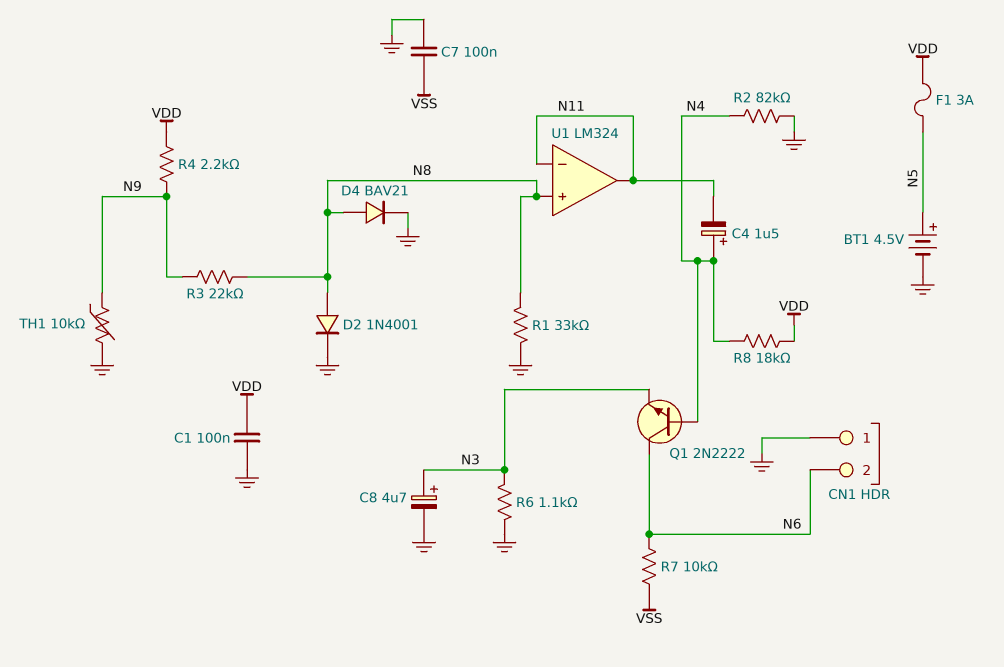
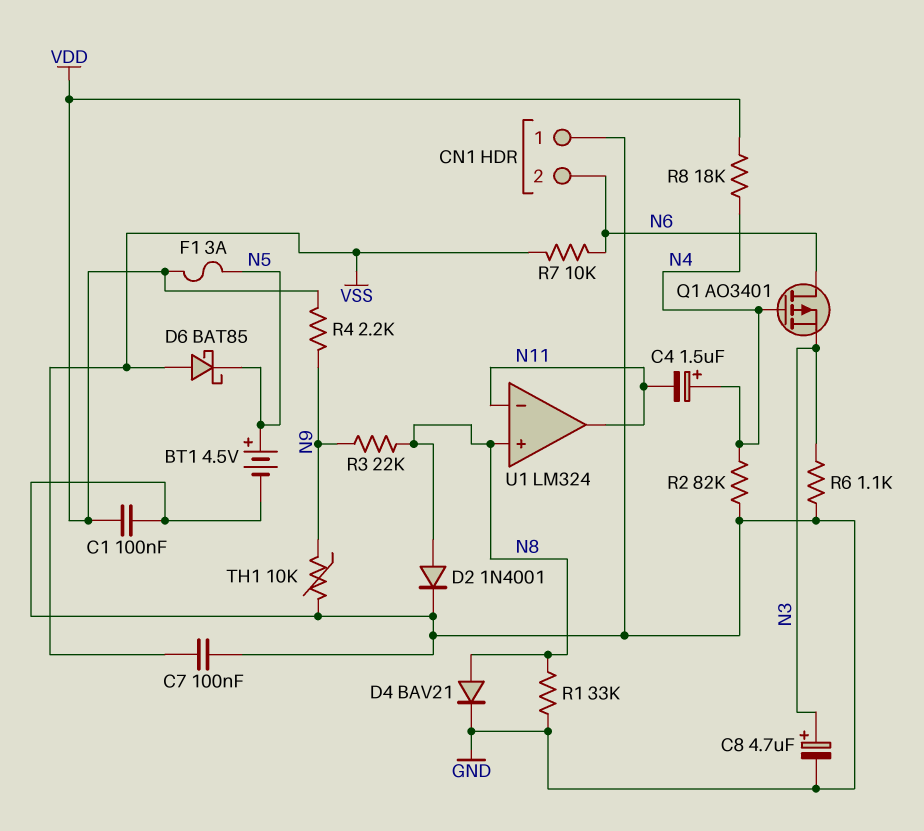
D6: none -> schottky BAT85 (A VSS, K N5)
Q1: NPN 2N2222 (B N4, C N6, E N3) -> PMOS AO3401 (G N4, D N6, S N3)

